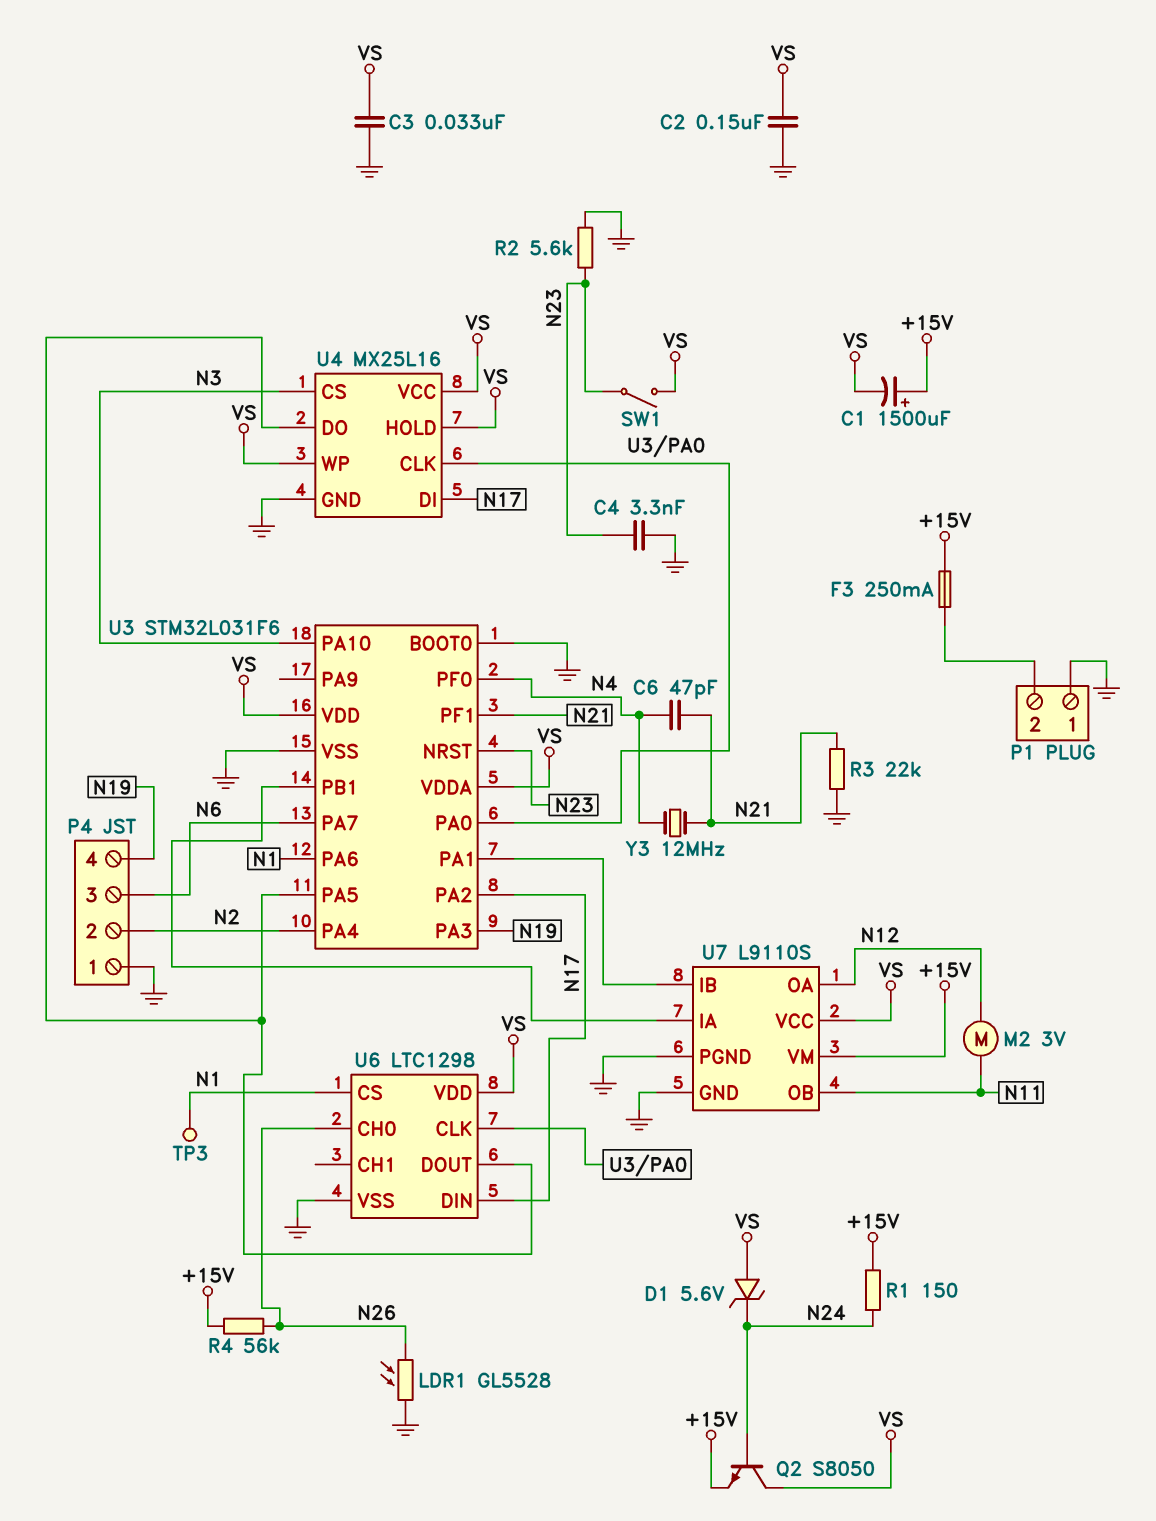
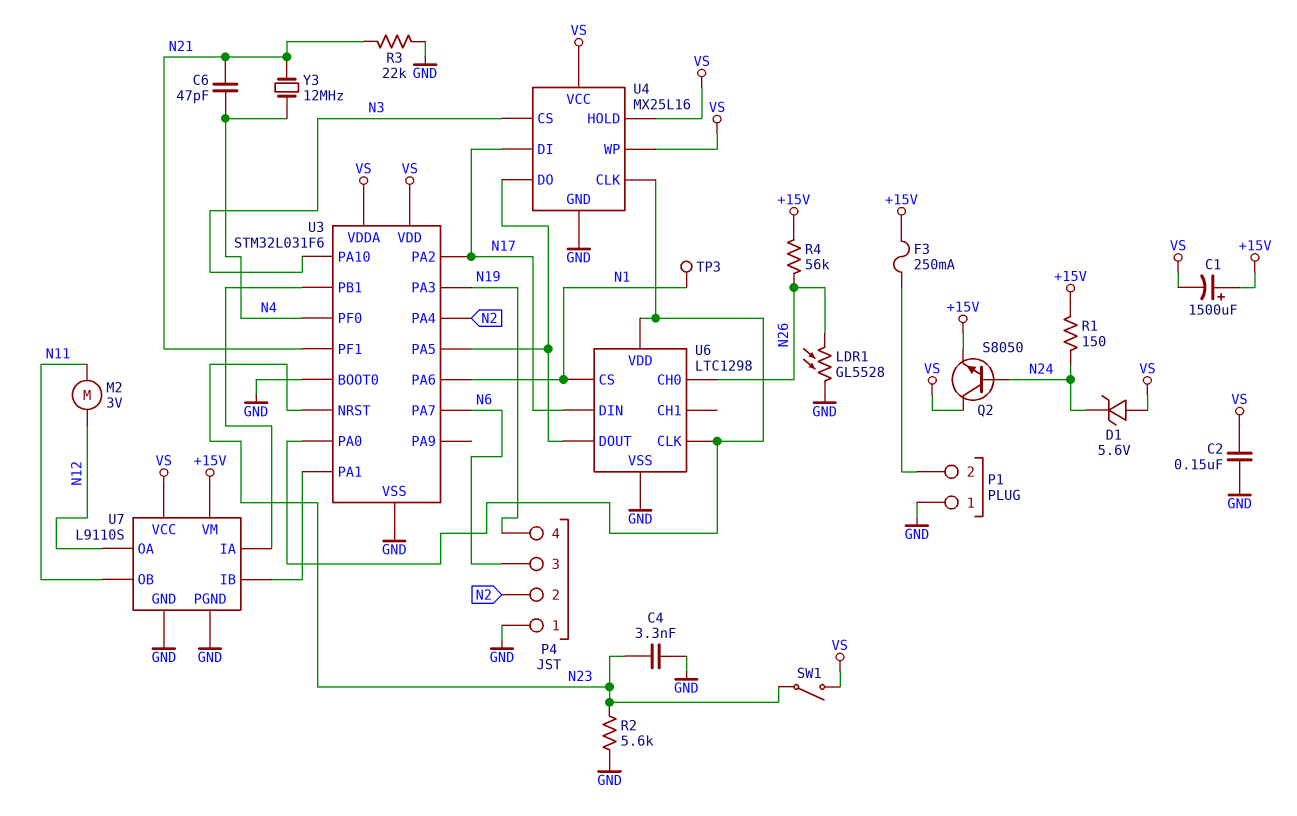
C3: 33nF (GND, VS) -> none
U6 pin VDD: VS -> U3/PA0

